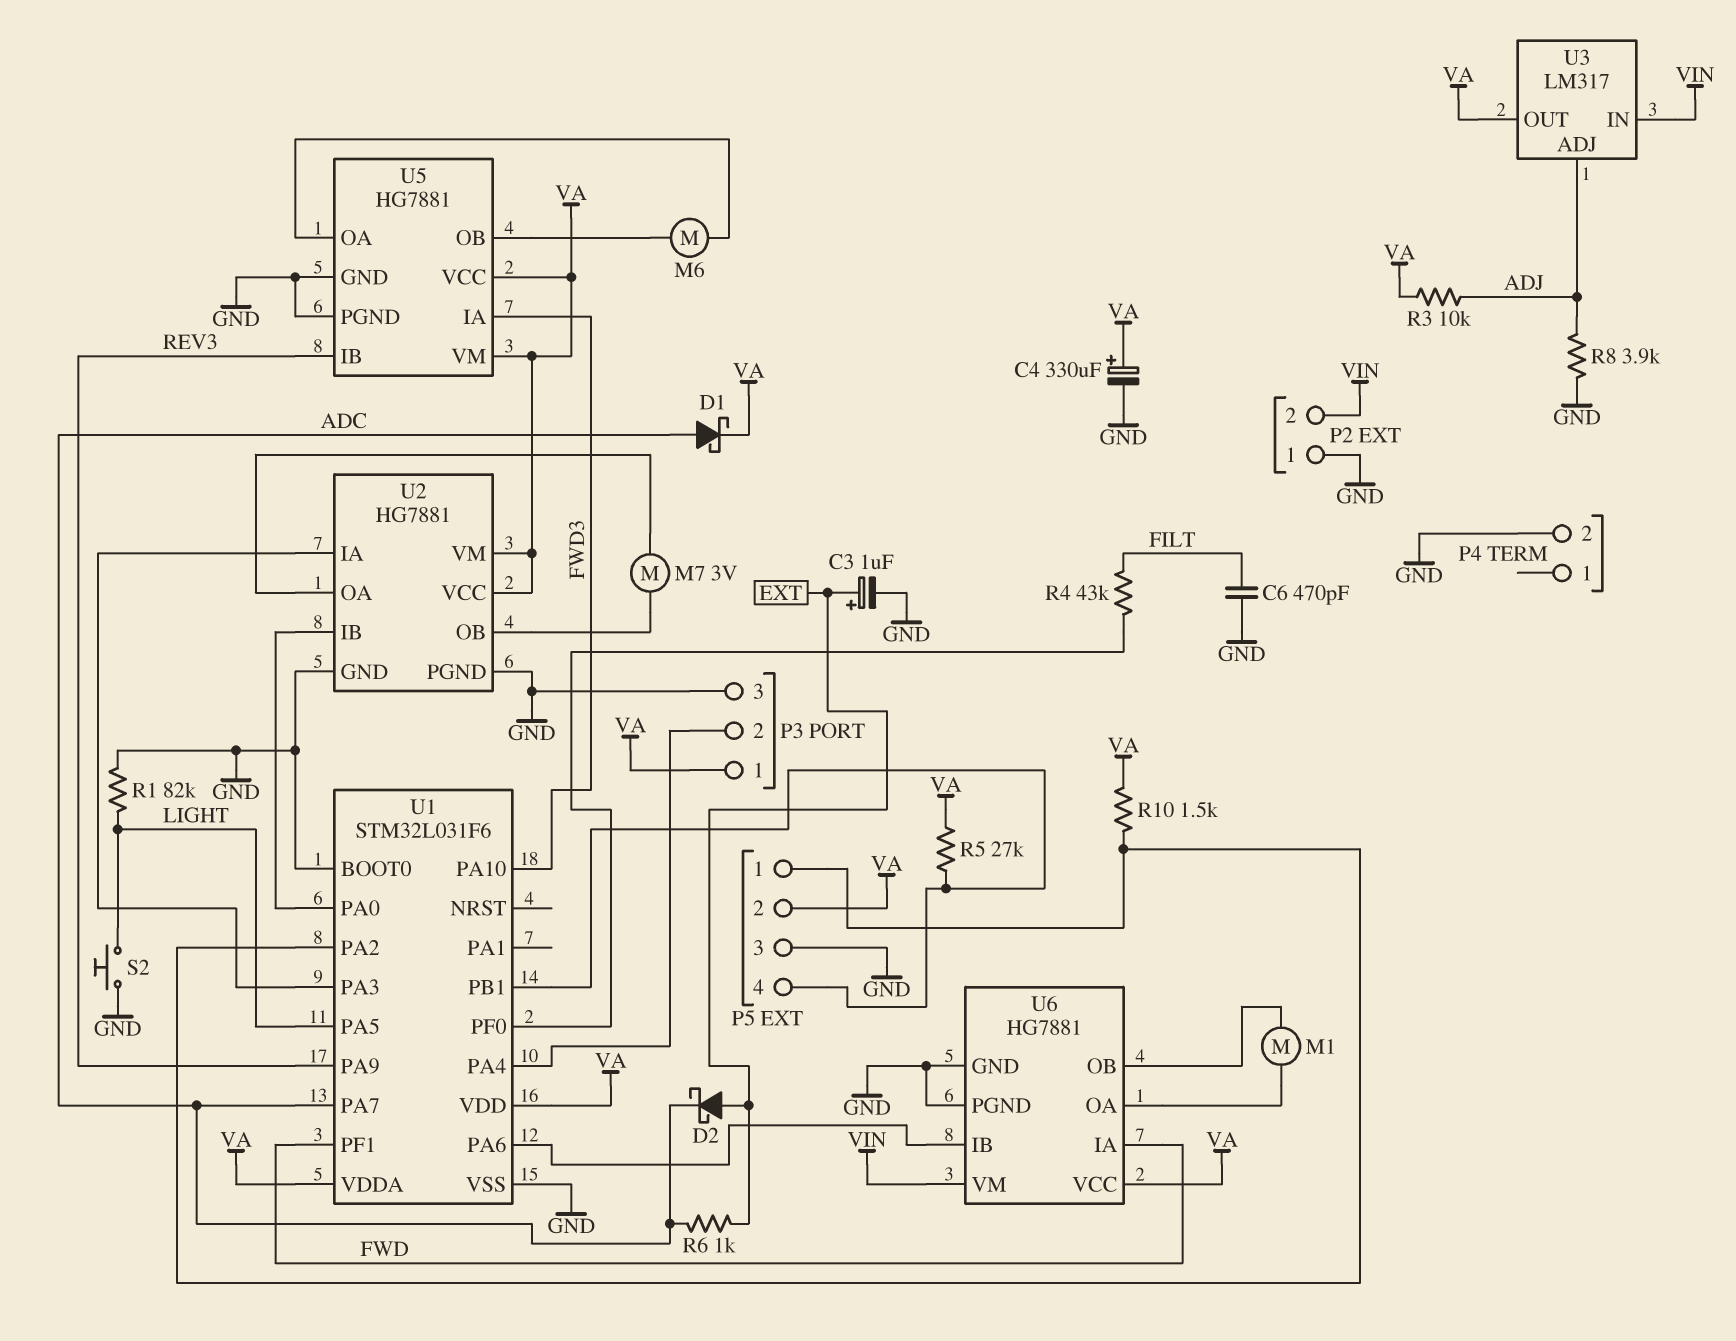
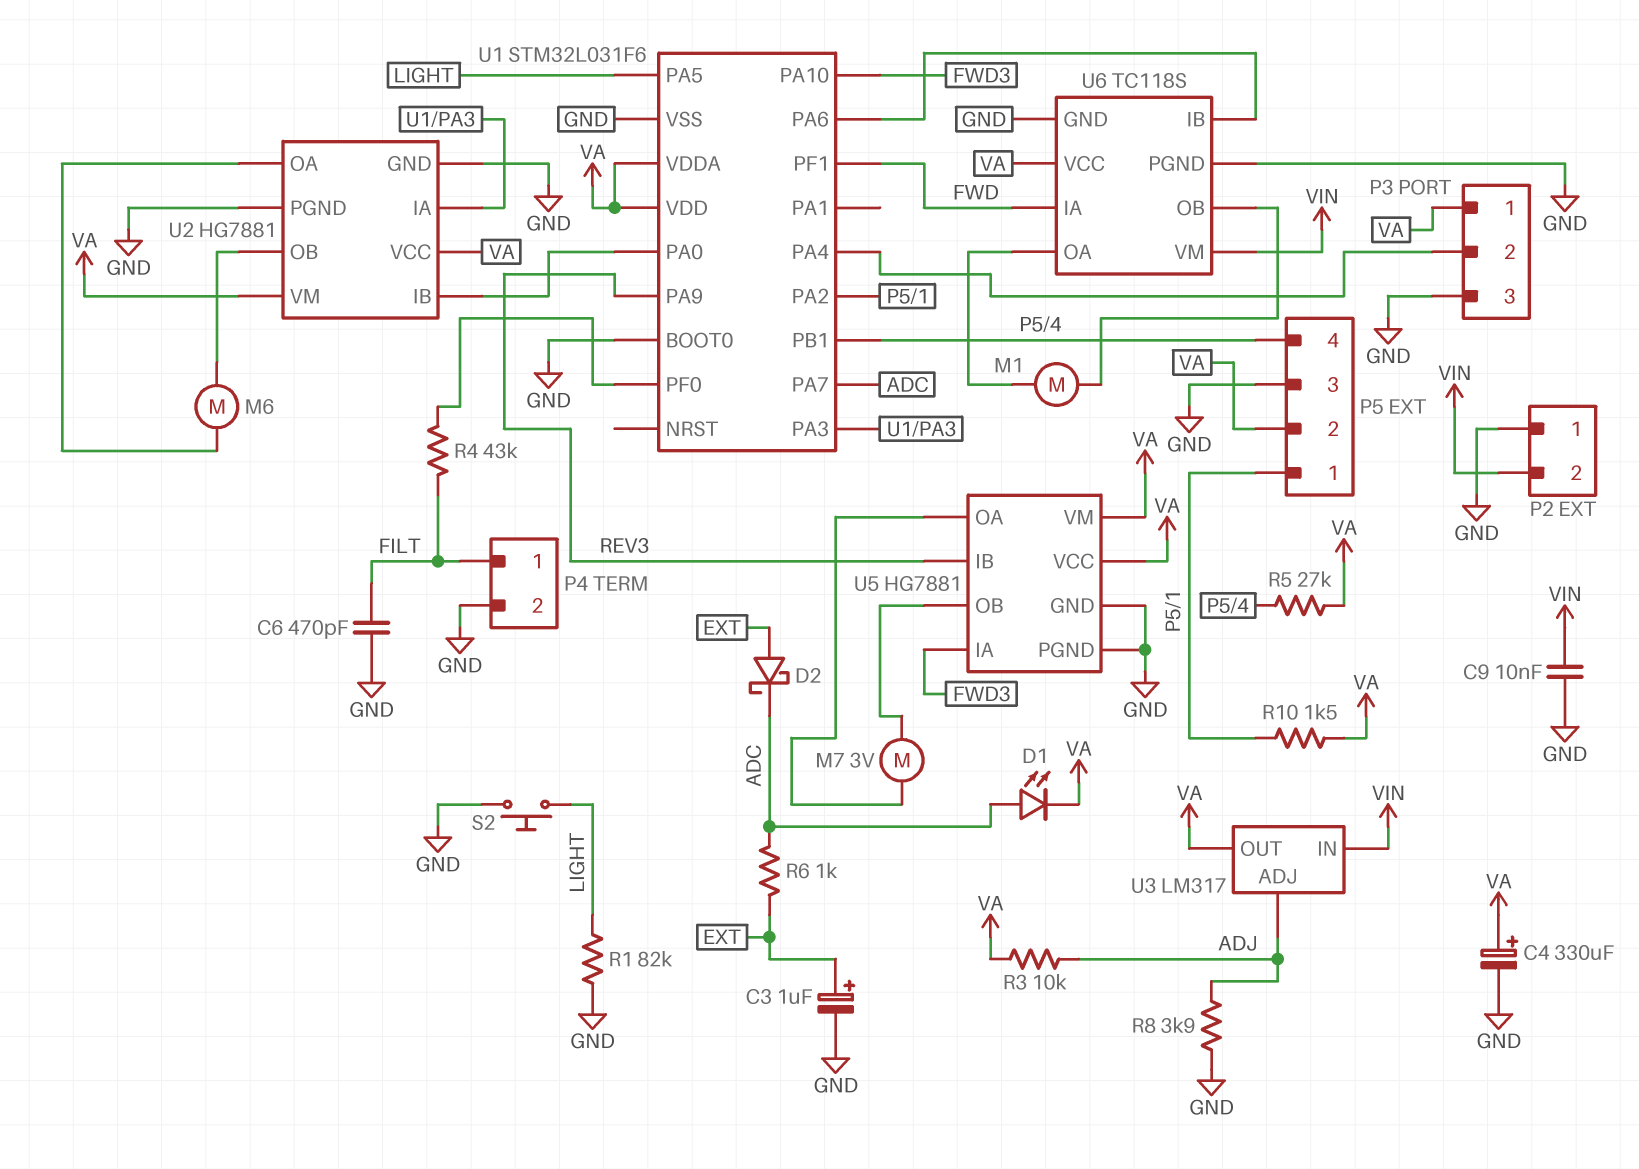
C9: none -> 10nF (GND, VIN)
D1: schottky (A ADC, K VA) -> LED (A ADC, K VA)
M6: motor (U5/OA, U5/OB) -> motor (U2/OA, U2/OB)
M7: motor 3V (U2/OA, U2/OB) -> motor 3V (U5/OA, U5/OB)
P4 pin 1: none -> FILT
U6: HG7881 -> TC118S

